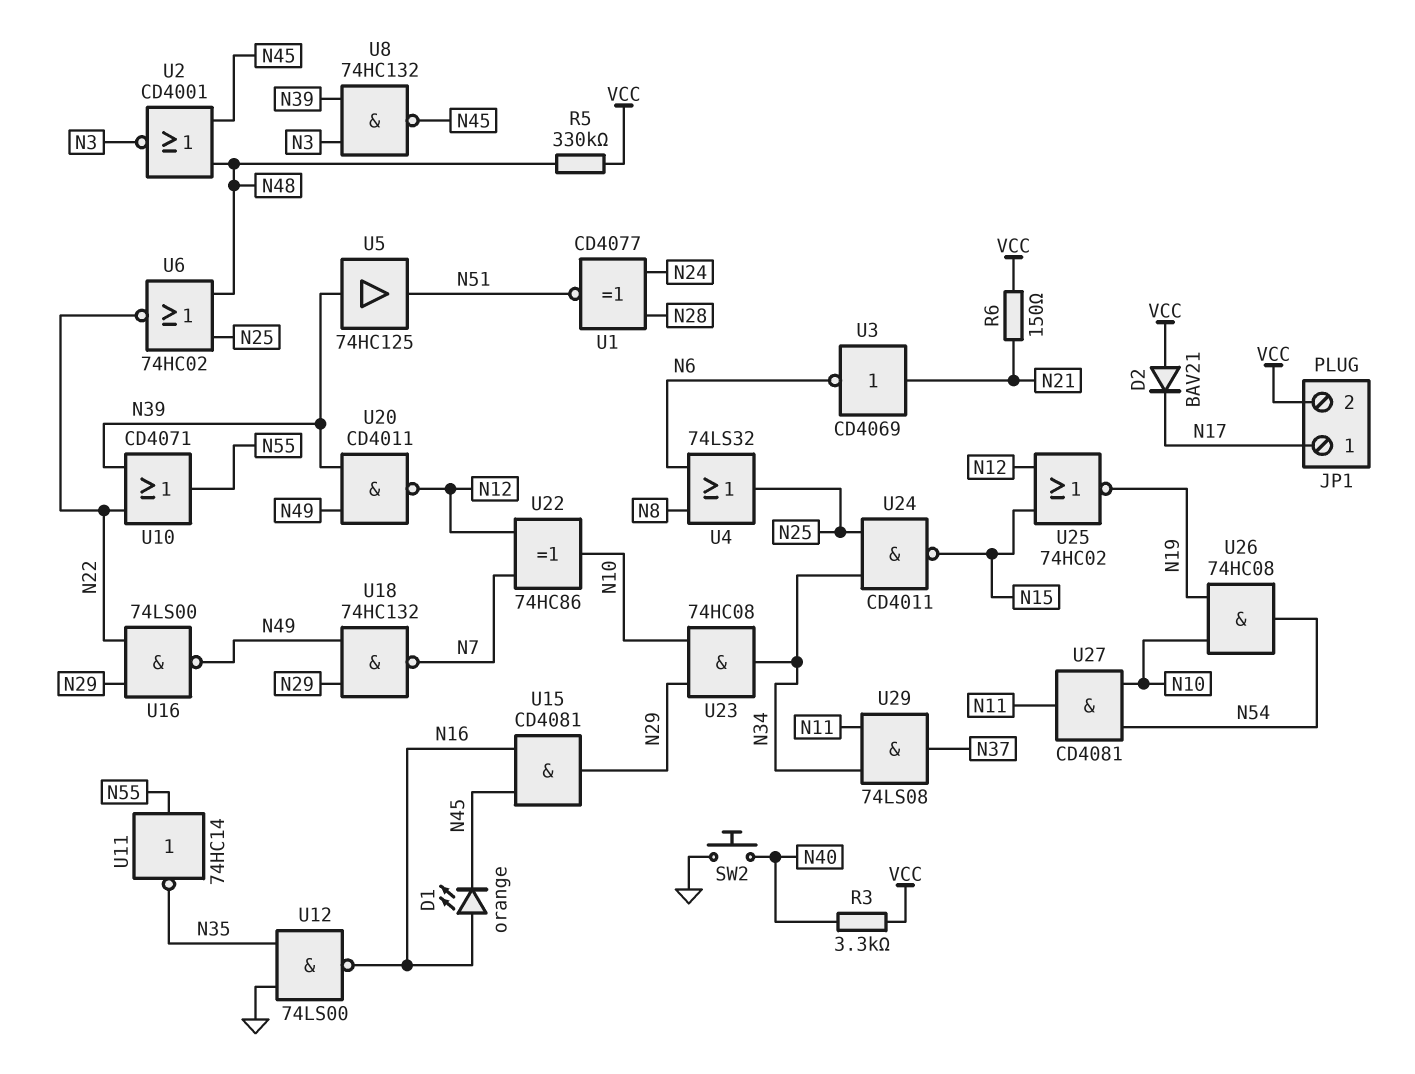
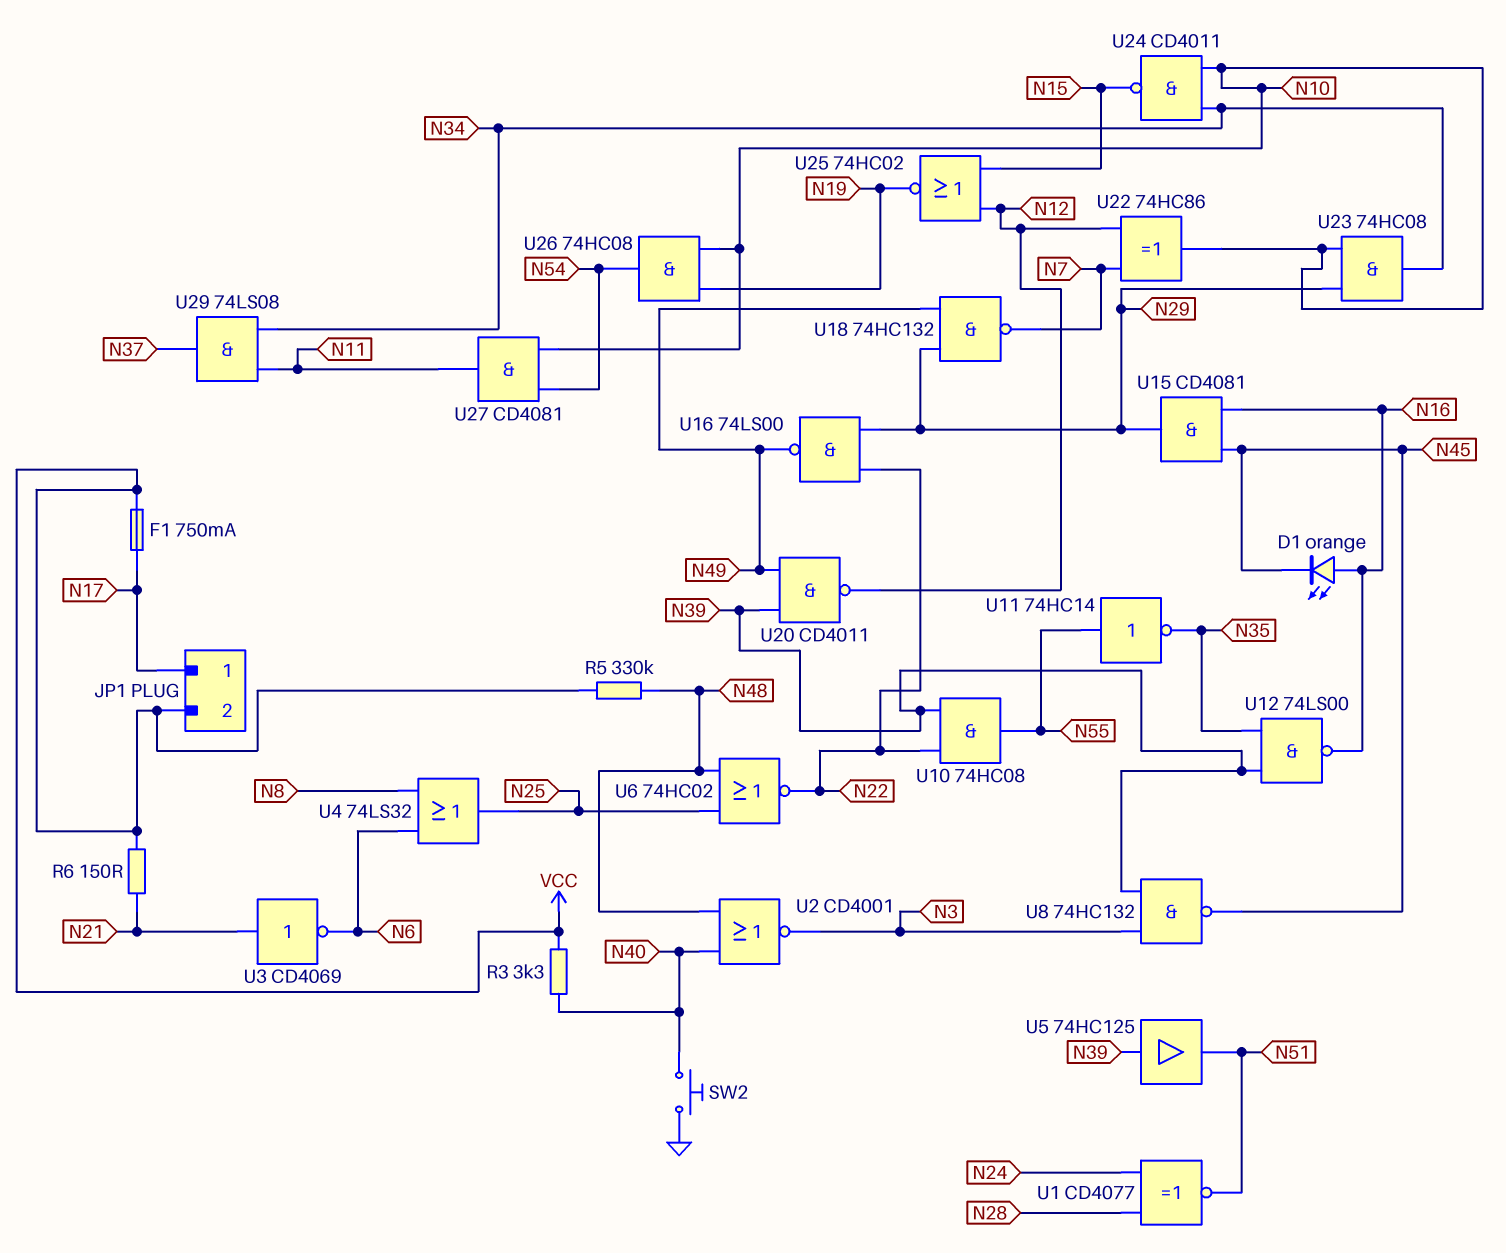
D2: diode BAV21 (A VCC, K N17) -> none
F1: none -> 750mA (N17, VCC)
U2: NOR CD4001 (in N45, in N48, out N3) -> NOR CD4001 (in N40, in N48, out N3)
U10: OR CD4071 (in N22, in N39, out N55) -> AND 74HC08 (in N22, in N39, out N55)
U12: NAND 74LS00 (in GND, in N35, out N16) -> NAND 74LS00 (in N35, in N39, out N16)
U24: NAND CD4011 (in N25, in N34, out N15) -> NAND CD4011 (in N10, in N34, out N15)

